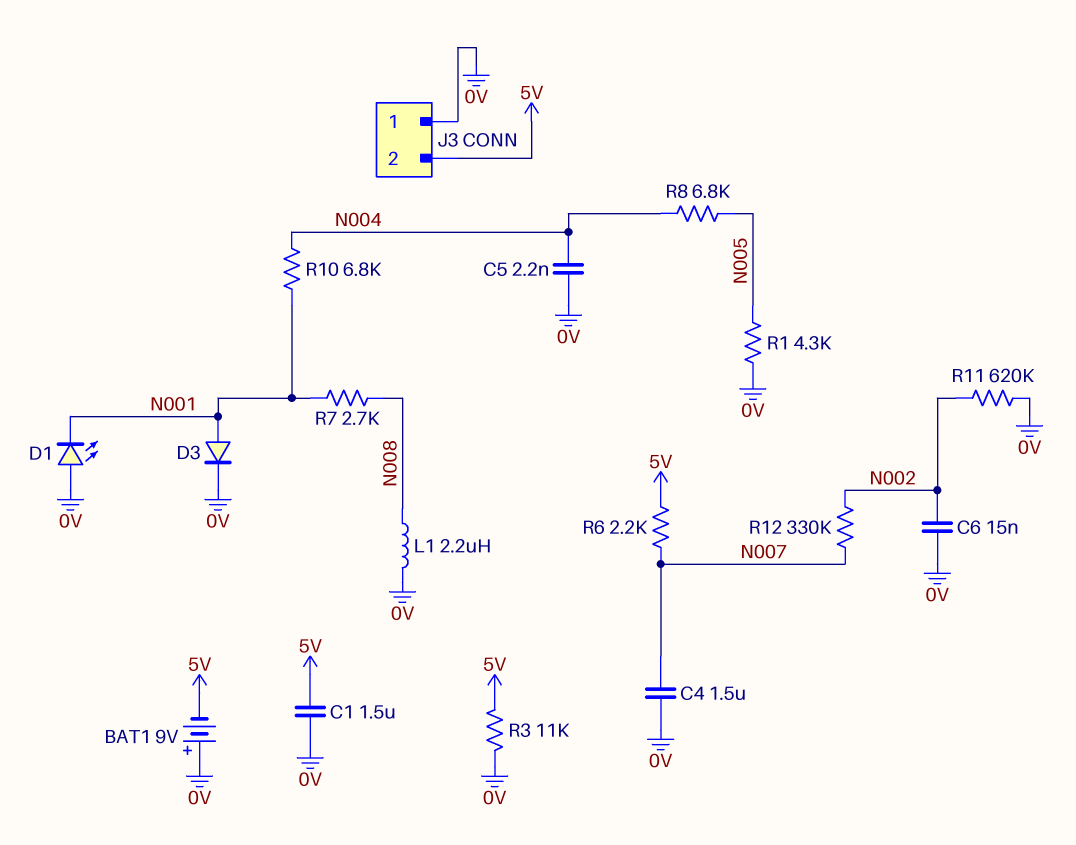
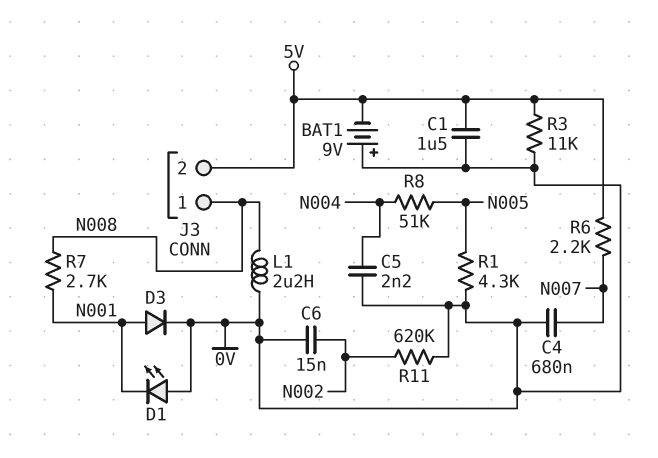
C4: 1.5uF (0V, N007) -> 680nF (0V, N007)
J3 pin 1: 0V -> N008
R8: 6.8k (N004, N005) -> 51k (N004, N005)
R10: 6.8k (N001, N004) -> none
R12: 330k (N002, N007) -> none

